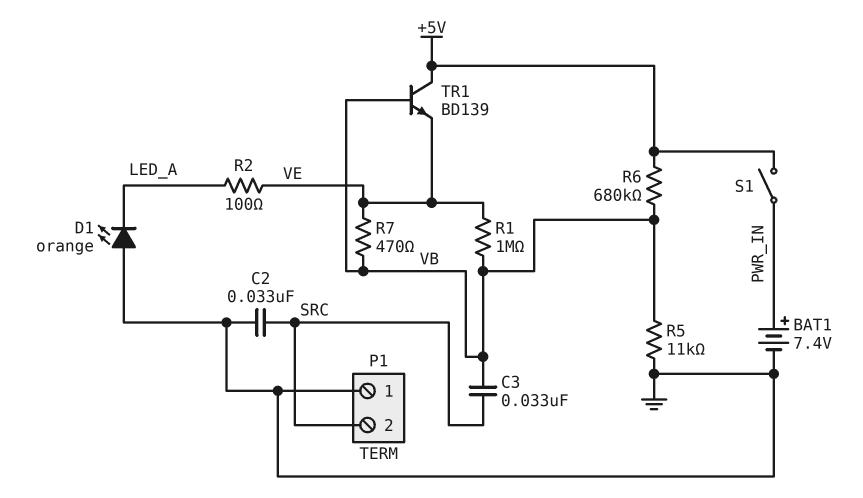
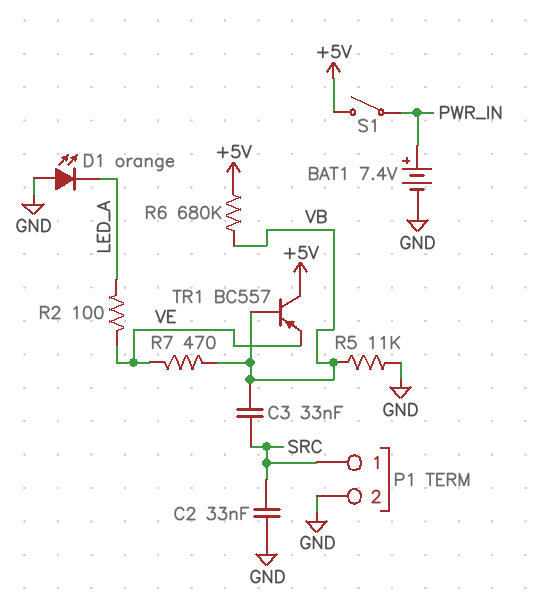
P1 pin 1: GND -> SRC
P1 pin 2: SRC -> GND
R1: 1M (VB, VE) -> none
TR1: NPN BD139 (B VB, C +5V, E VE) -> PNP BC557 (B VB, C +5V, E VE)

